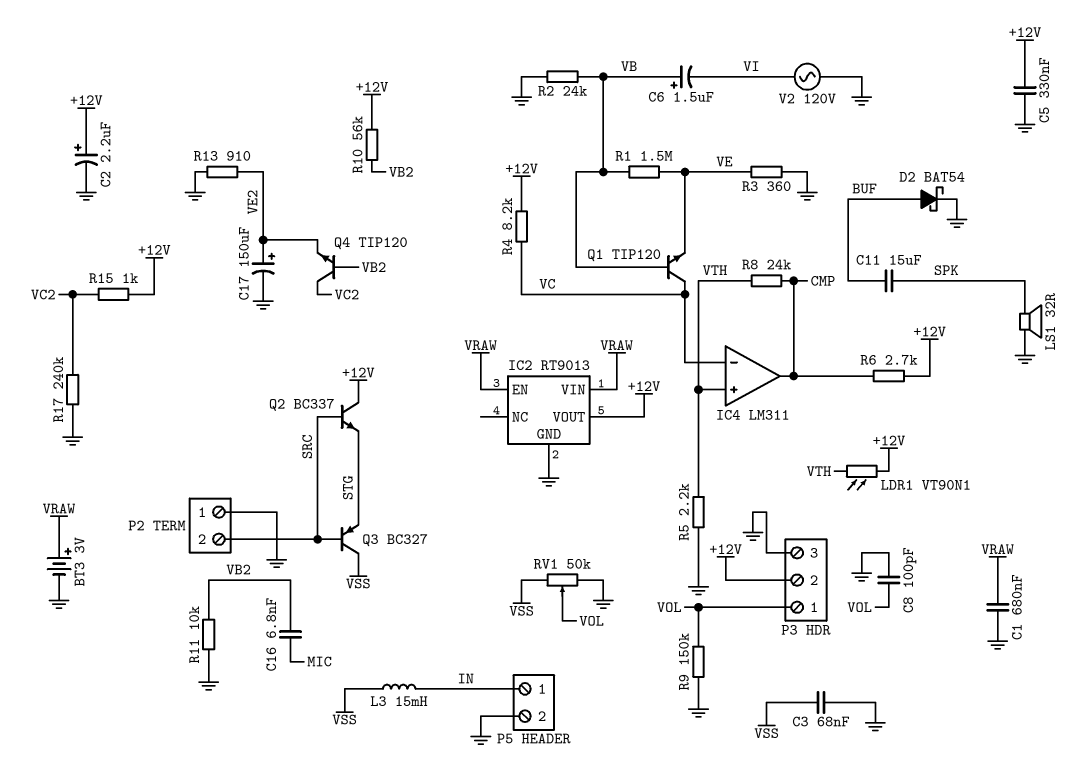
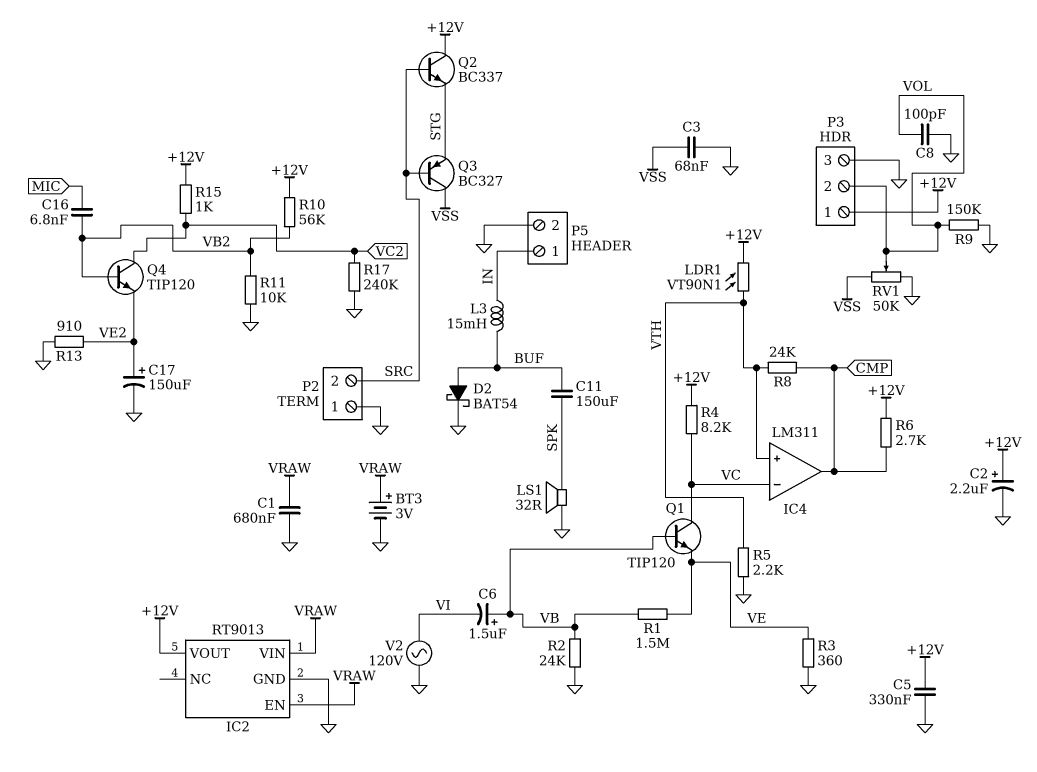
C11: 15uF (BUF, SPK) -> 150uF (BUF, SPK)
L3: 15mH (IN, VSS) -> 15mH (BUF, IN)
P3 pin 1: VOL -> +12V
P3 pin 2: +12V -> VOL

